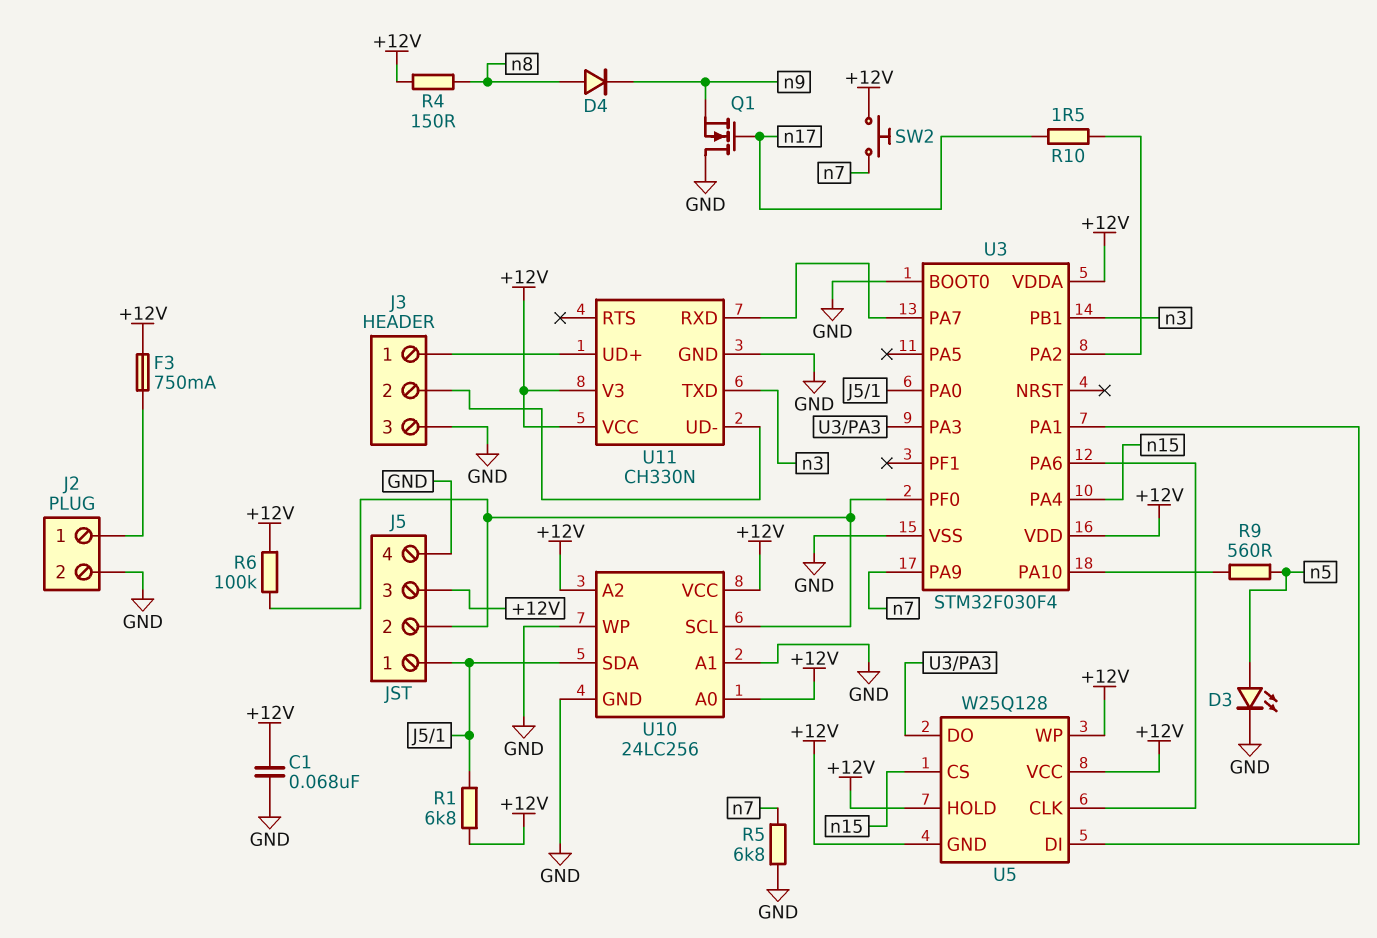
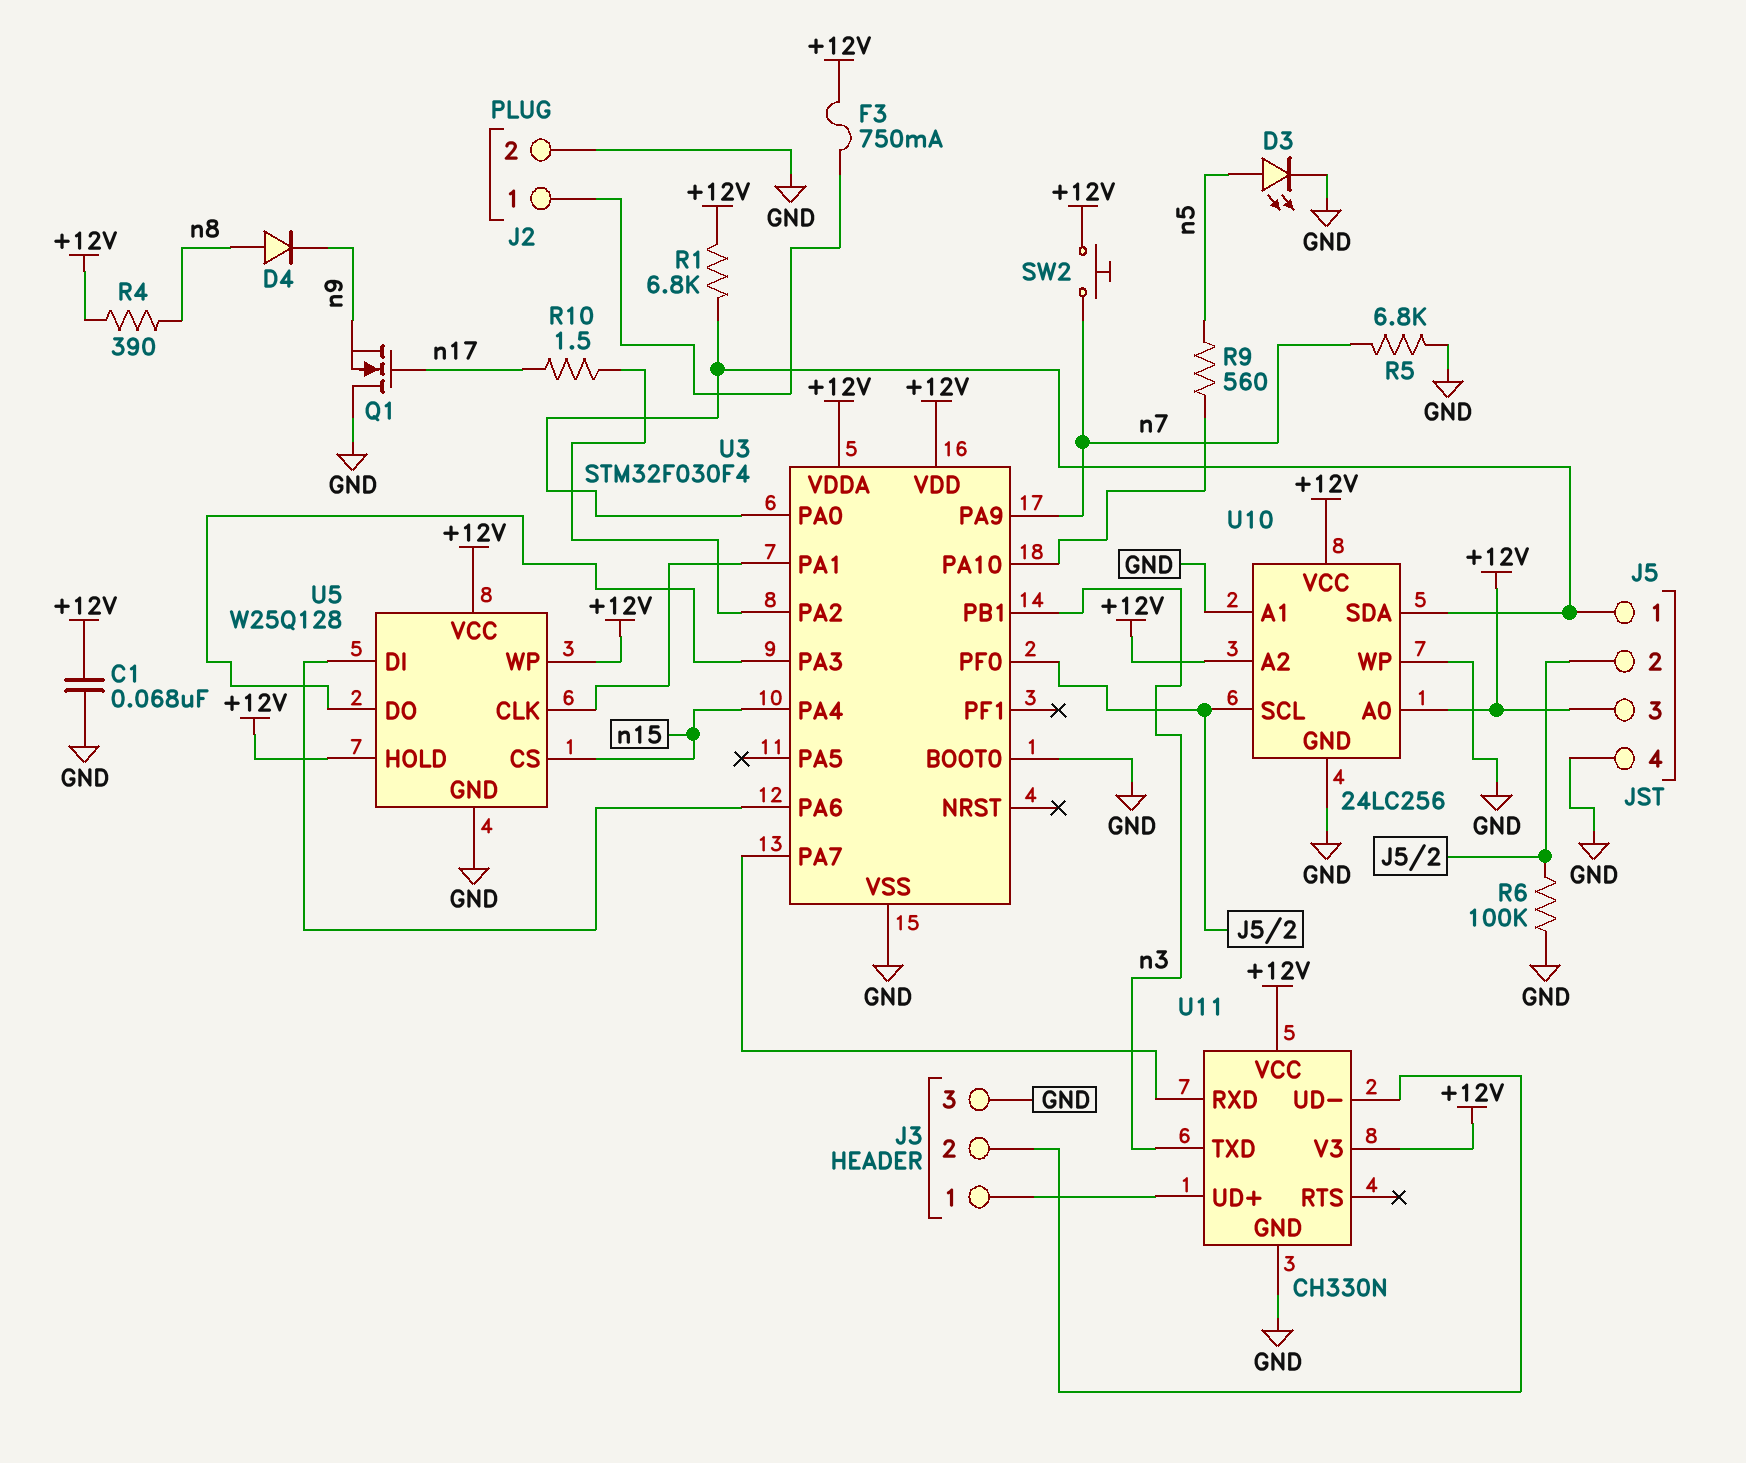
R4: 150 (+12V, n8) -> 390 (+12V, n8)
R6: 100k (+12V, J5/2) -> 100k (GND, J5/2)
U5 pin CLK: U3/PA6 -> U3/PA1
U5 pin DI: U3/PA1 -> U3/PA6
U5 pin GND: +12V -> GND

